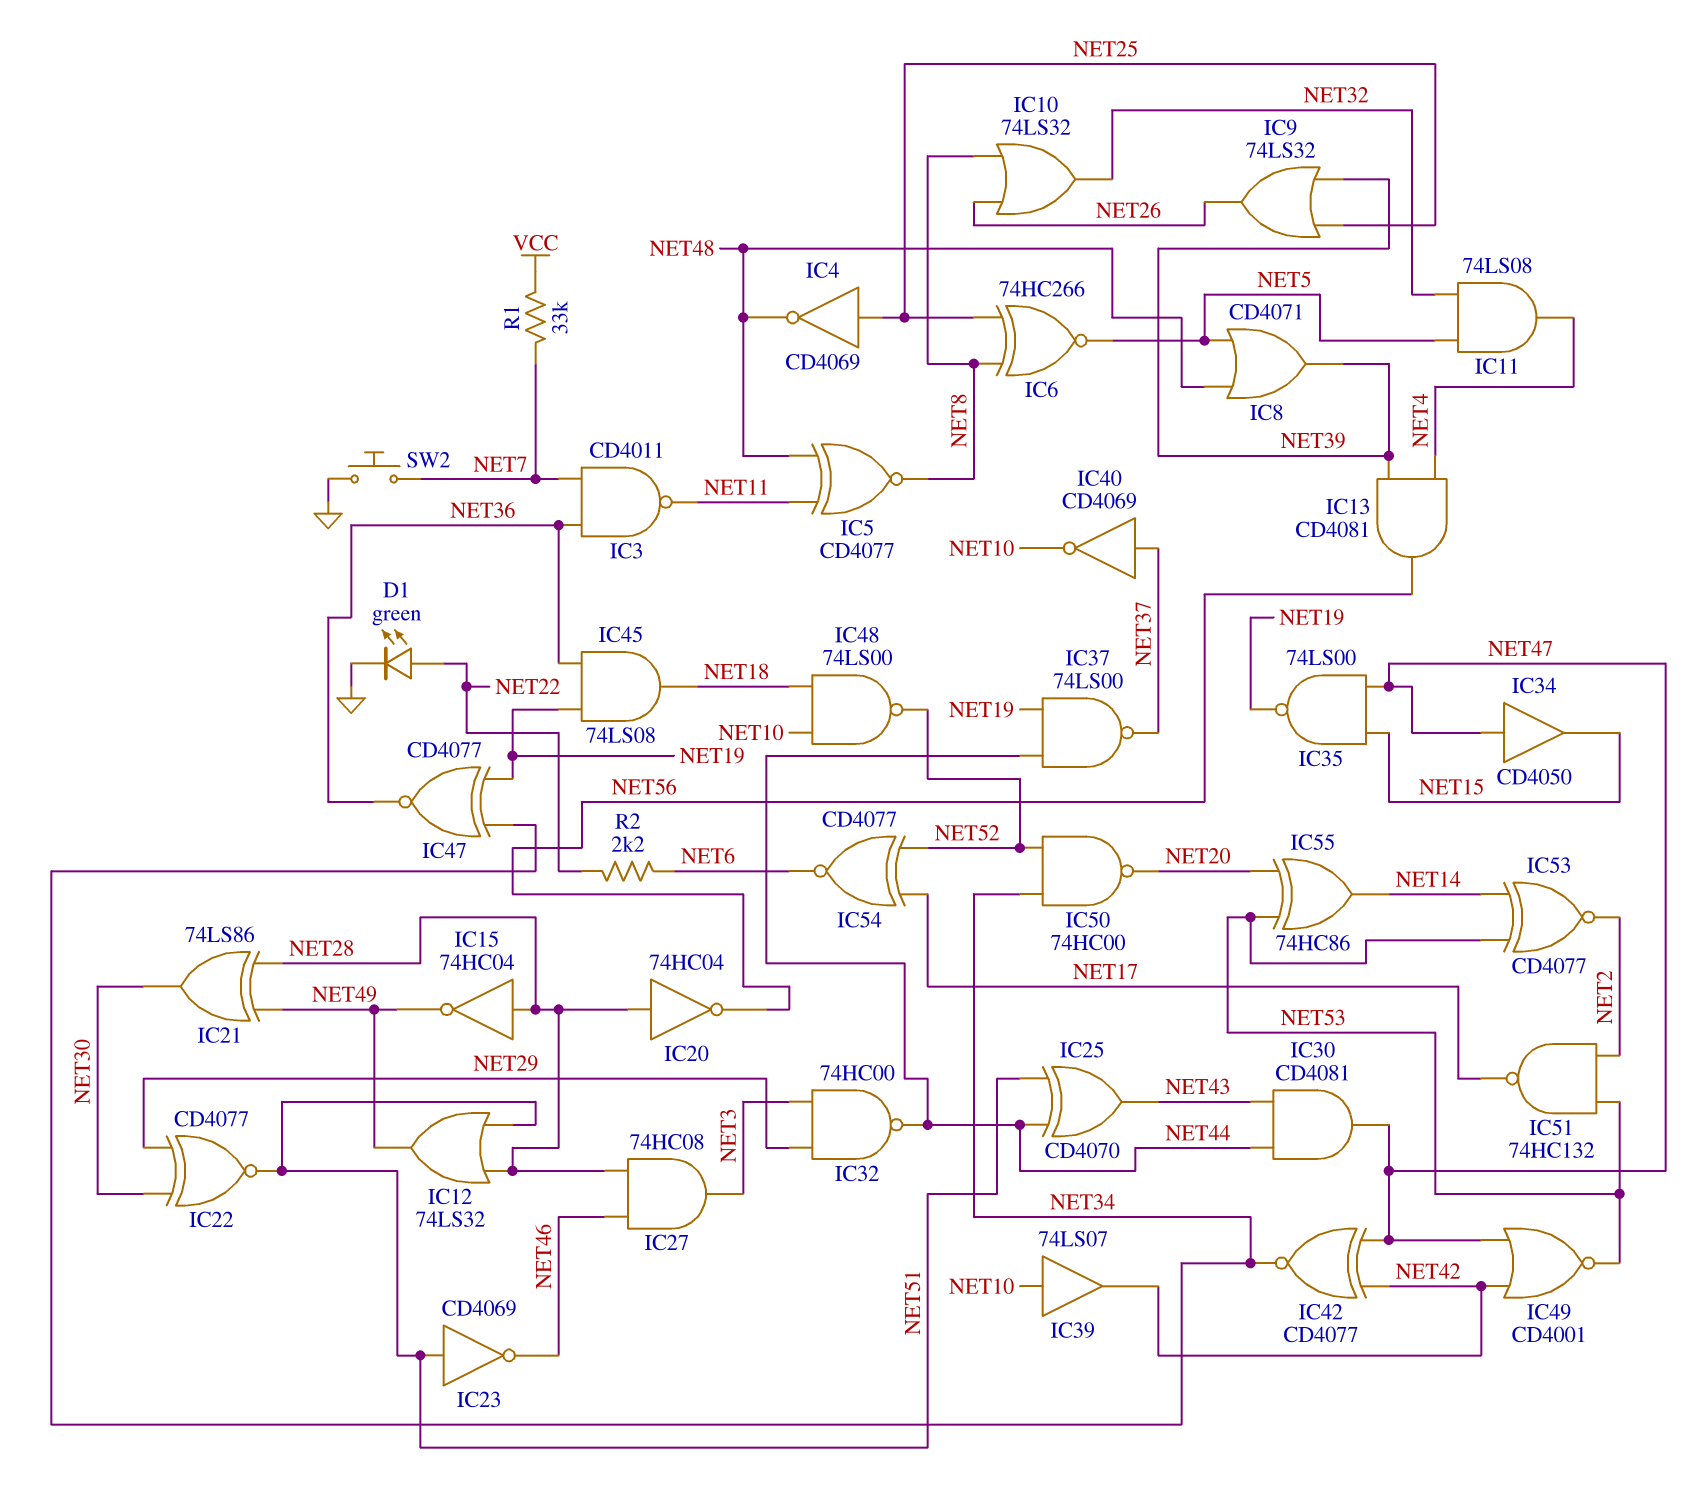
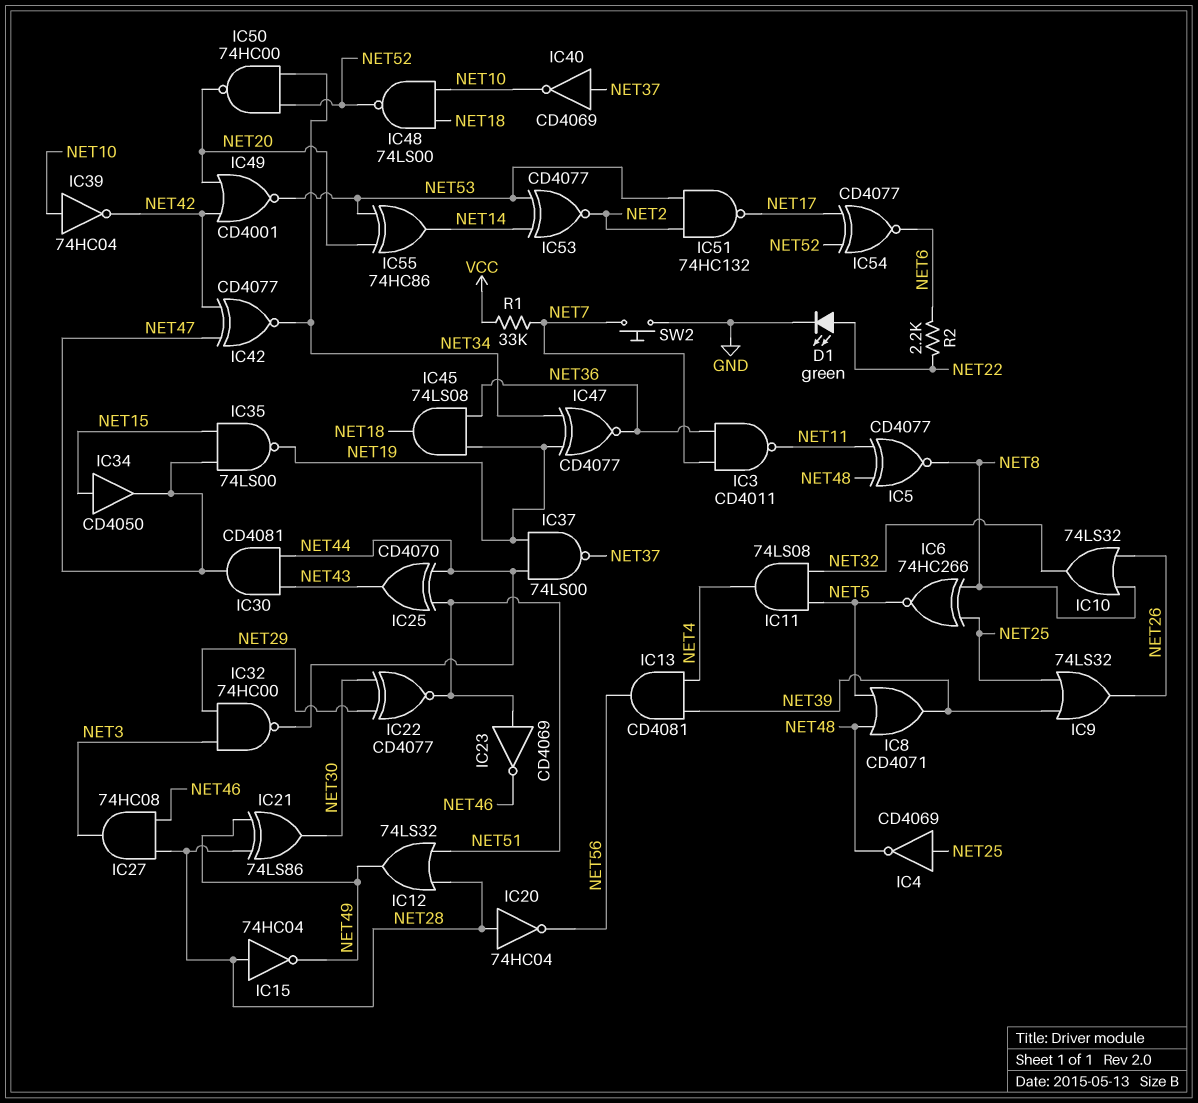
IC34: buffer CD4050 (in NET47, out NET15) -> buffer CD4050 (in NET15, out NET47)
IC39: buffer 74LS07 (in NET10, out NET42) -> NOT 74HC04 (in NET10, out NET42)
IC49: NOR CD4001 (in NET42, in NET47, out NET53) -> NOR CD4001 (in NET20, in NET42, out NET53)

